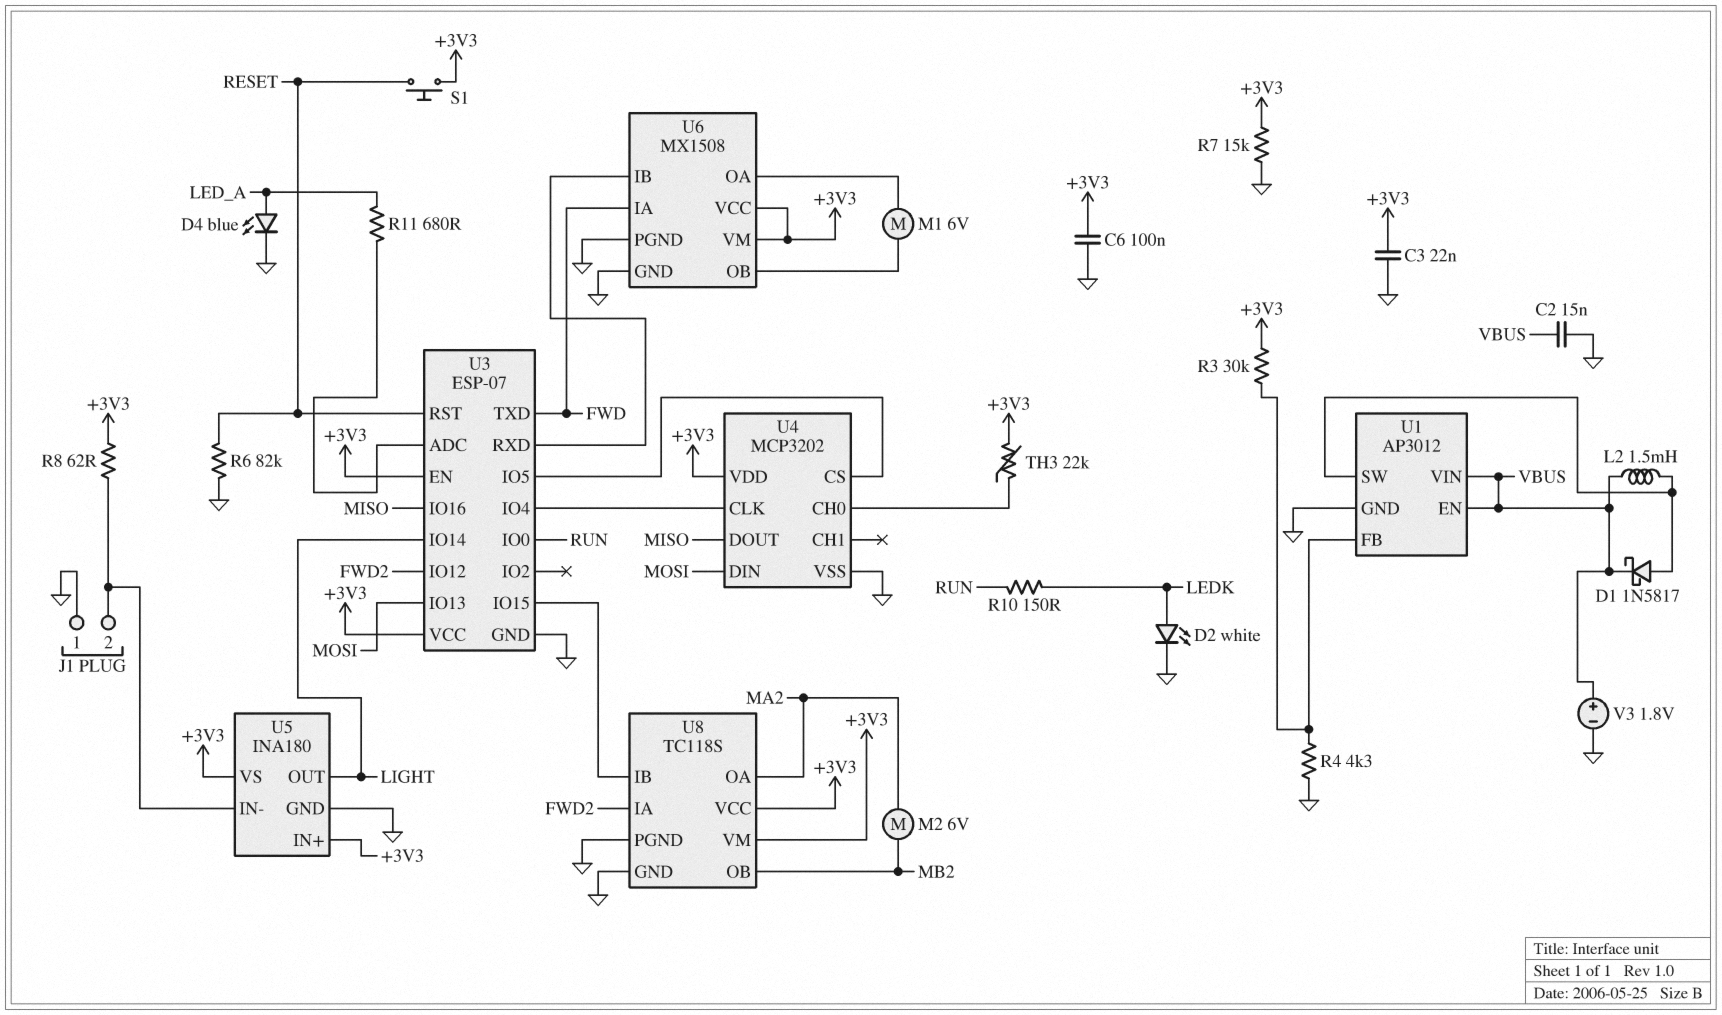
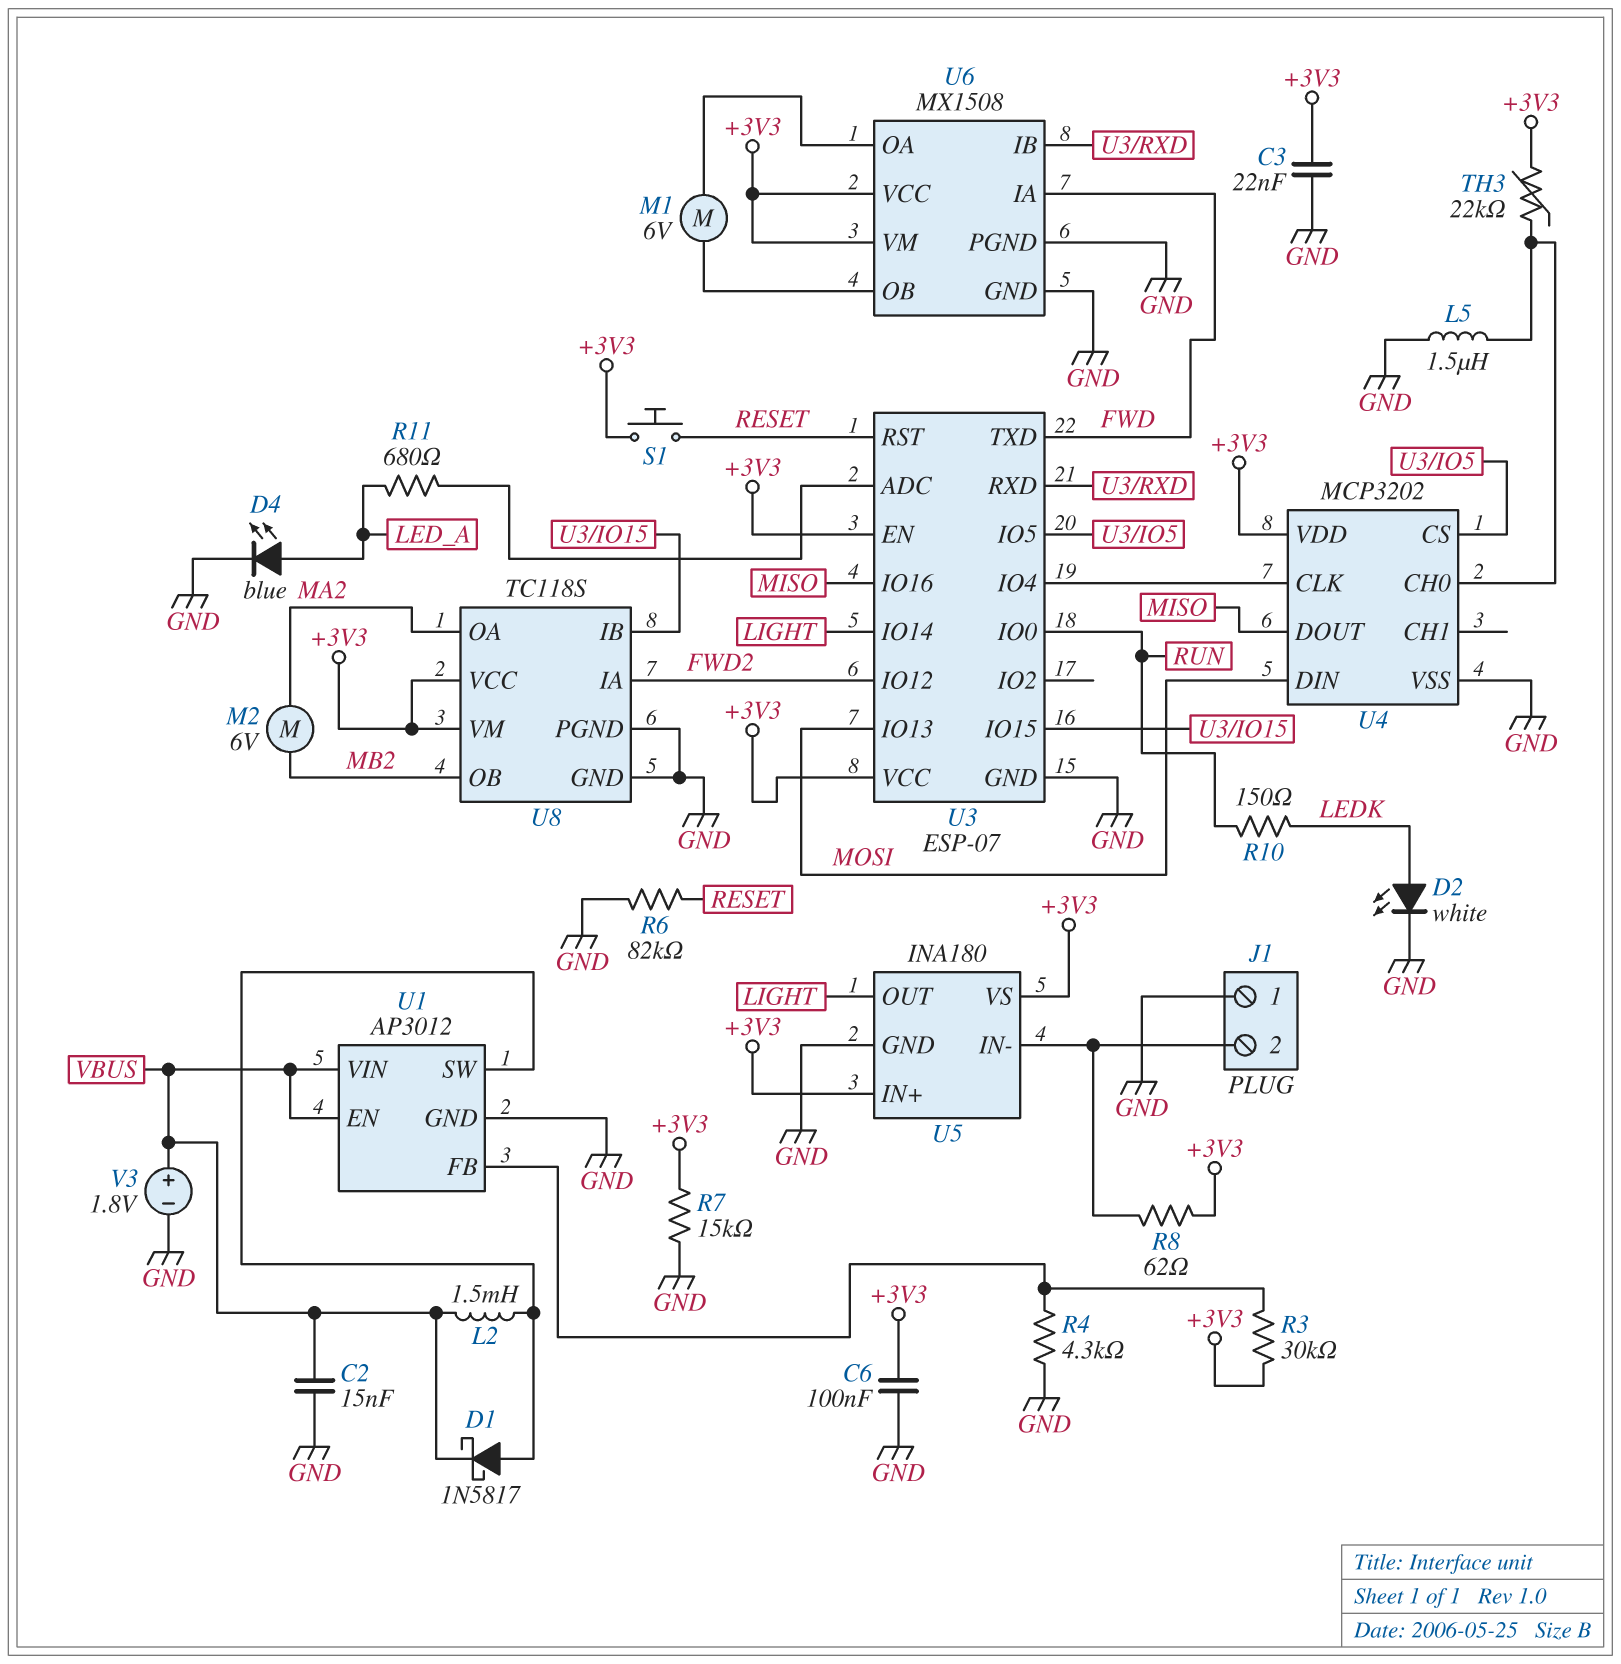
L5: none -> 1.5uH (GND, U4/CH0)

